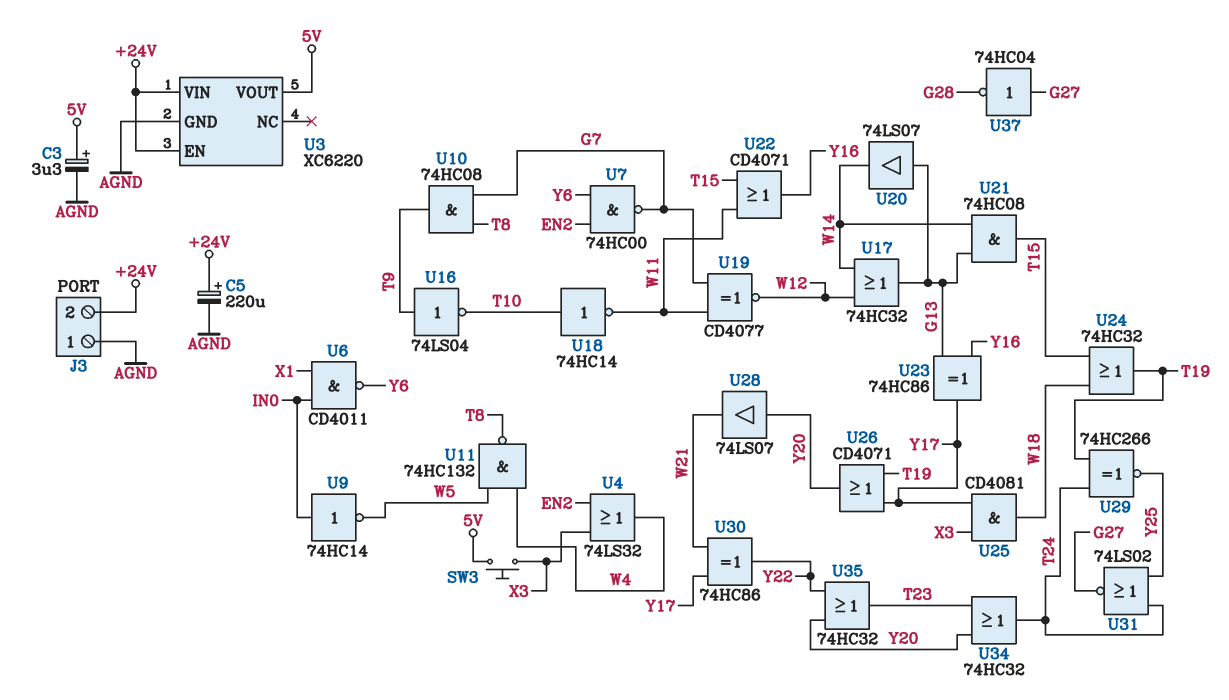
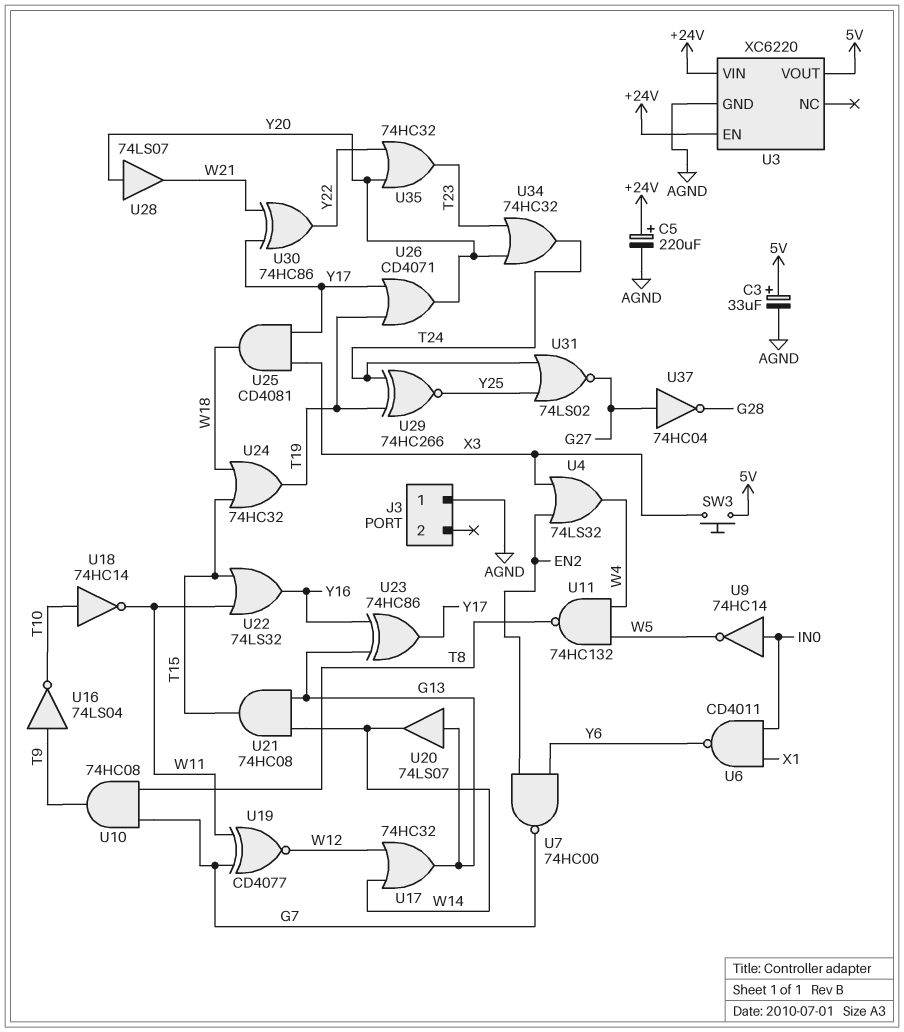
C3: 3.3uF (plus 5V, minus AGND) -> 33uF (plus 5V, minus AGND)
J3 pin 2: +24V -> none
U22: OR CD4071 (in T15, in W11, out Y16) -> OR 74LS32 (in T15, in W11, out Y16)

